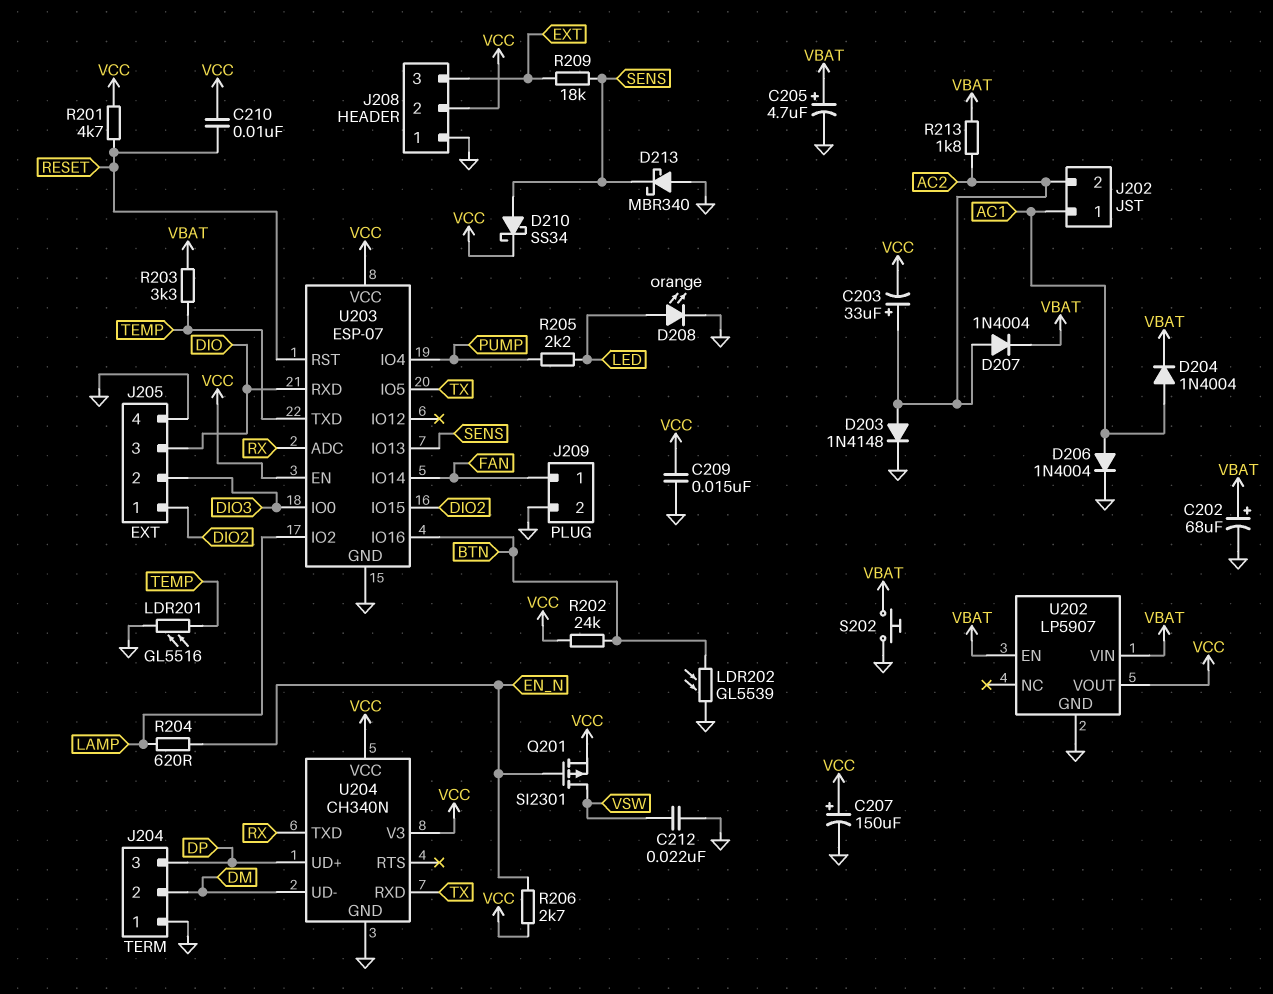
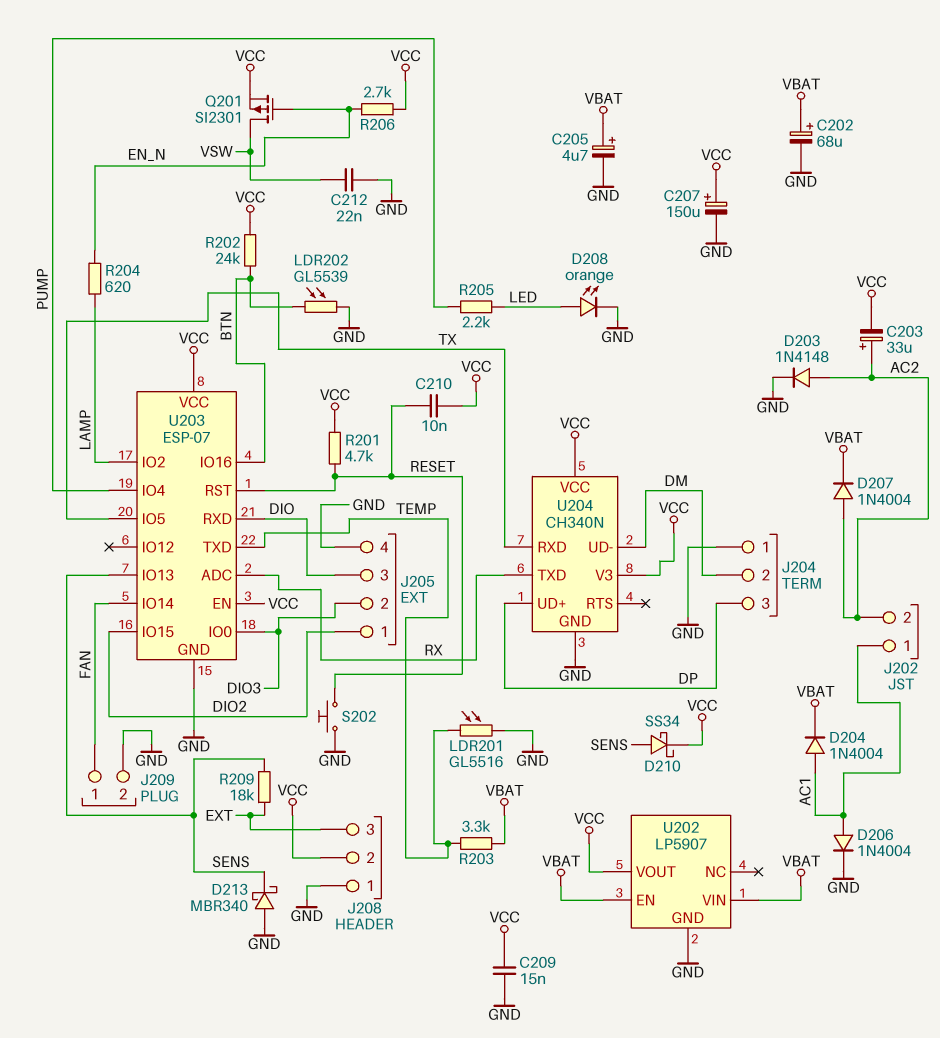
R213: 1.8k (AC2, VBAT) -> none
S202: button (GND, VBAT) -> button (GND, RESET)

